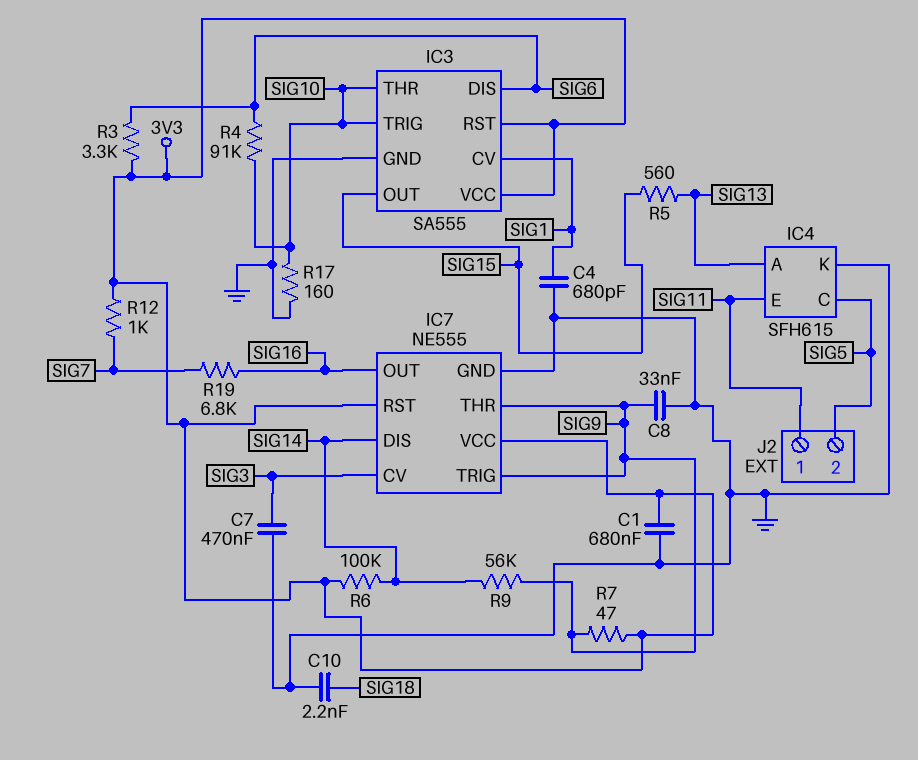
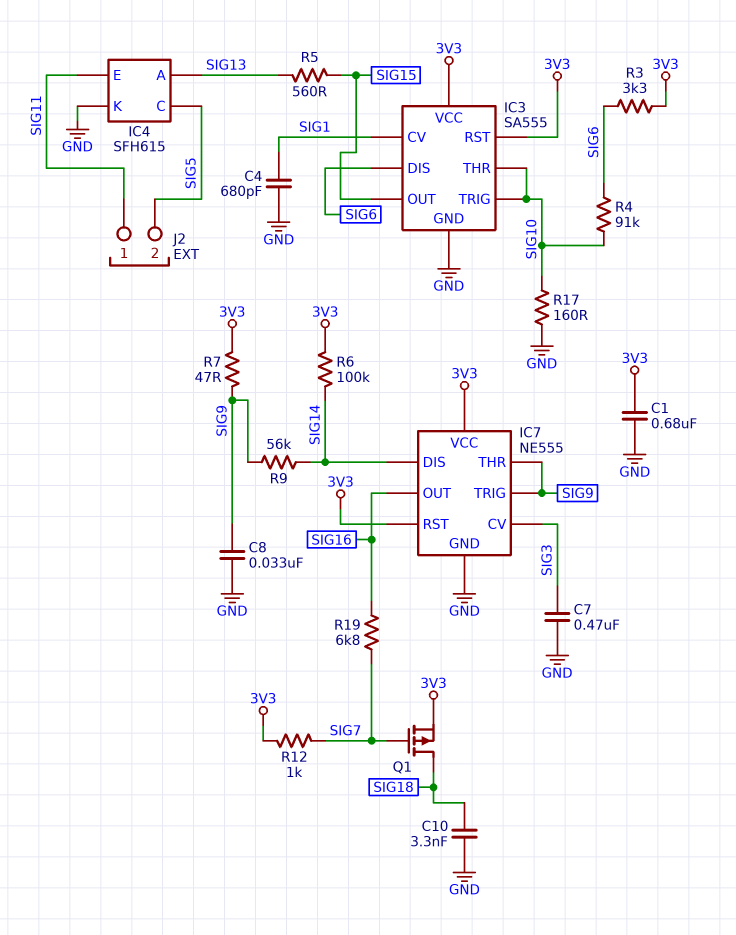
C10: 2.2nF (GND, SIG18) -> 3.3nF (GND, SIG18)
Q1: none -> PMOS (G SIG7, D SIG18, S 3V3)

